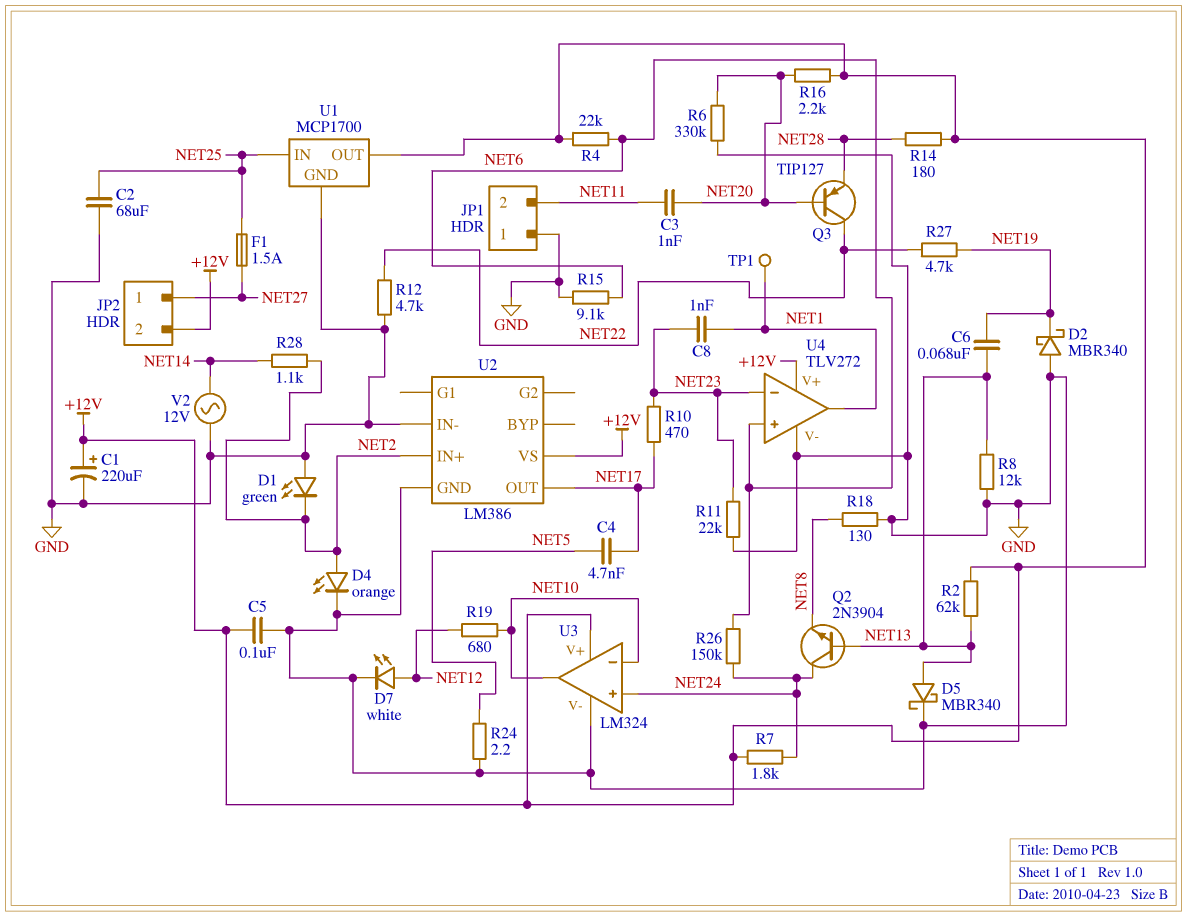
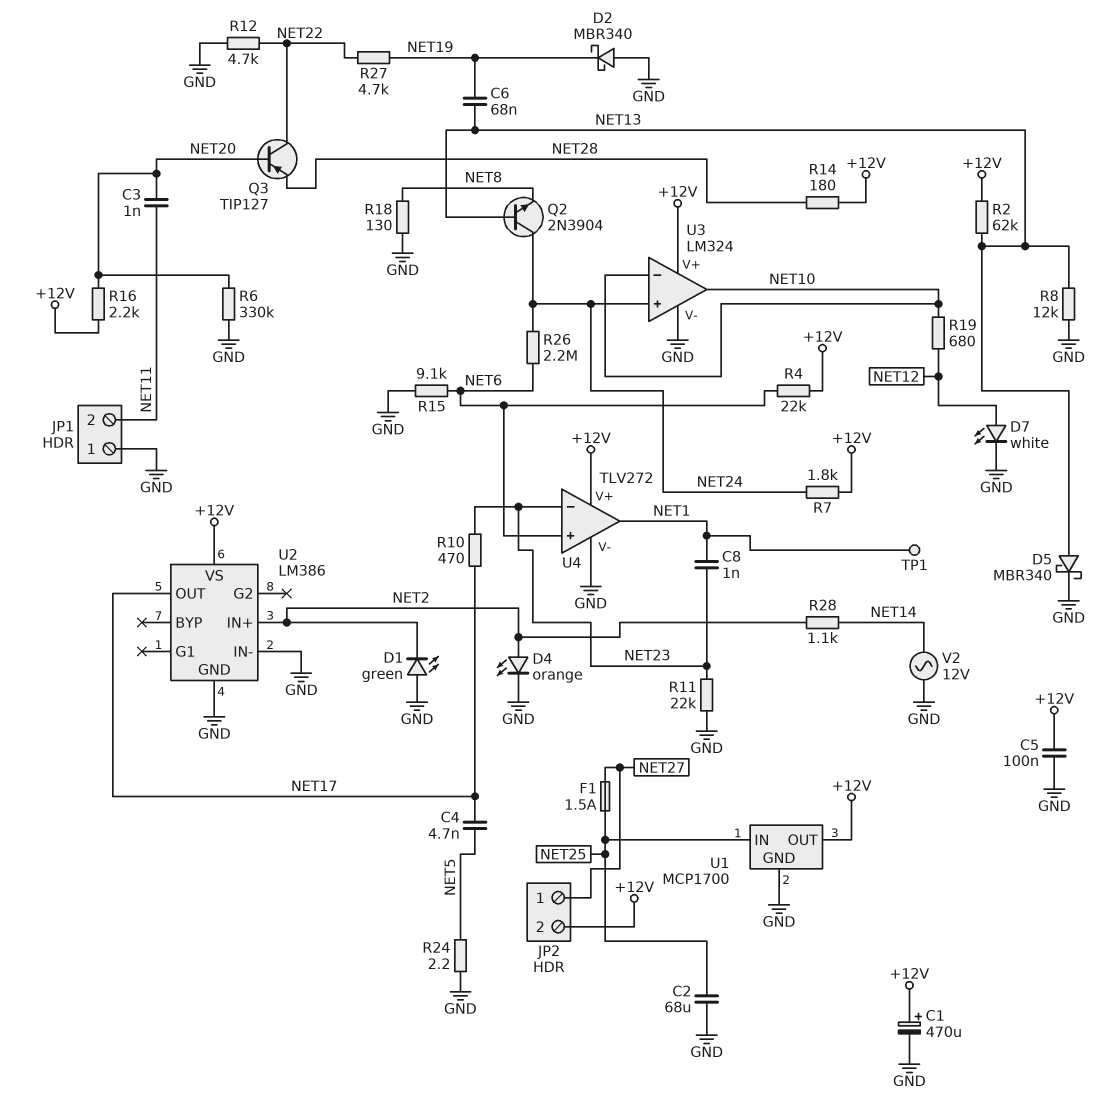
C1: 220uF (plus +12V, minus GND) -> 470uF (plus +12V, minus GND)
R26: 150k (NET6, NET24) -> 2.2M (NET6, NET24)

